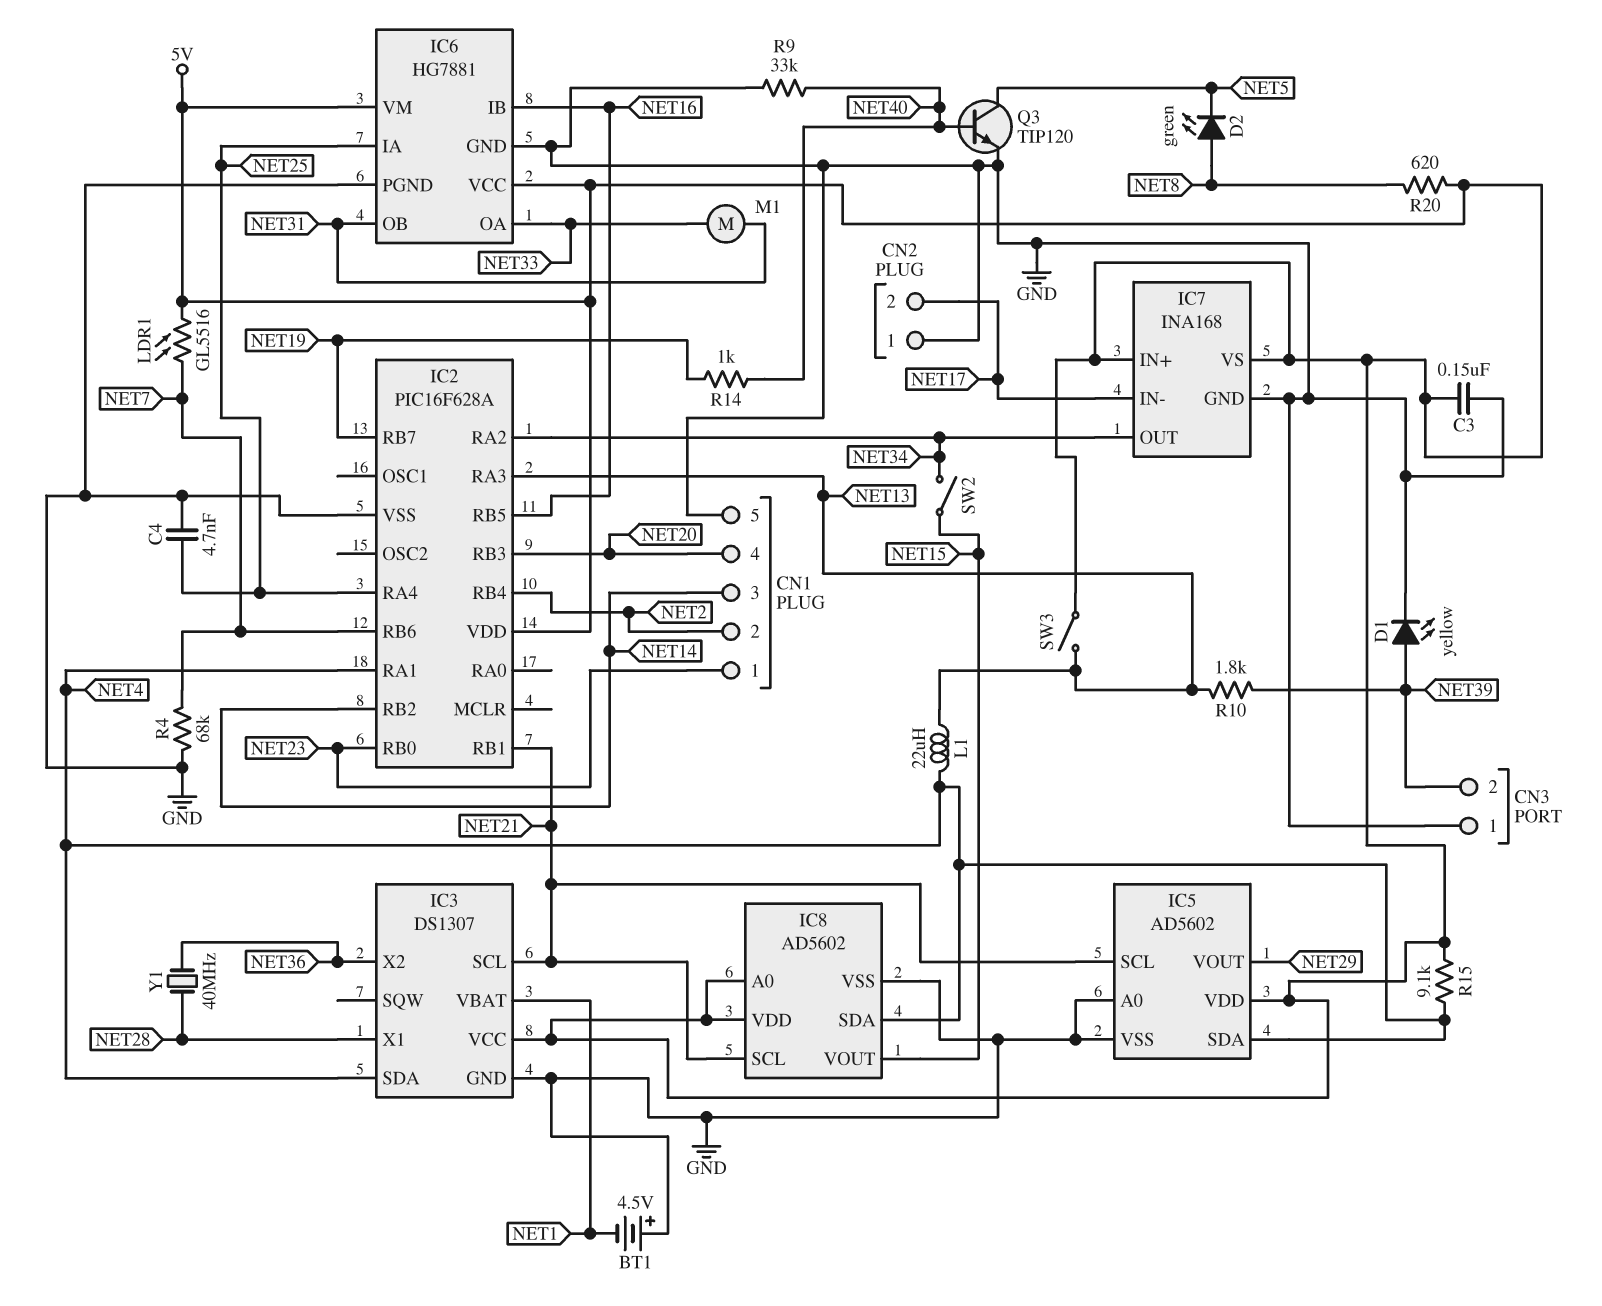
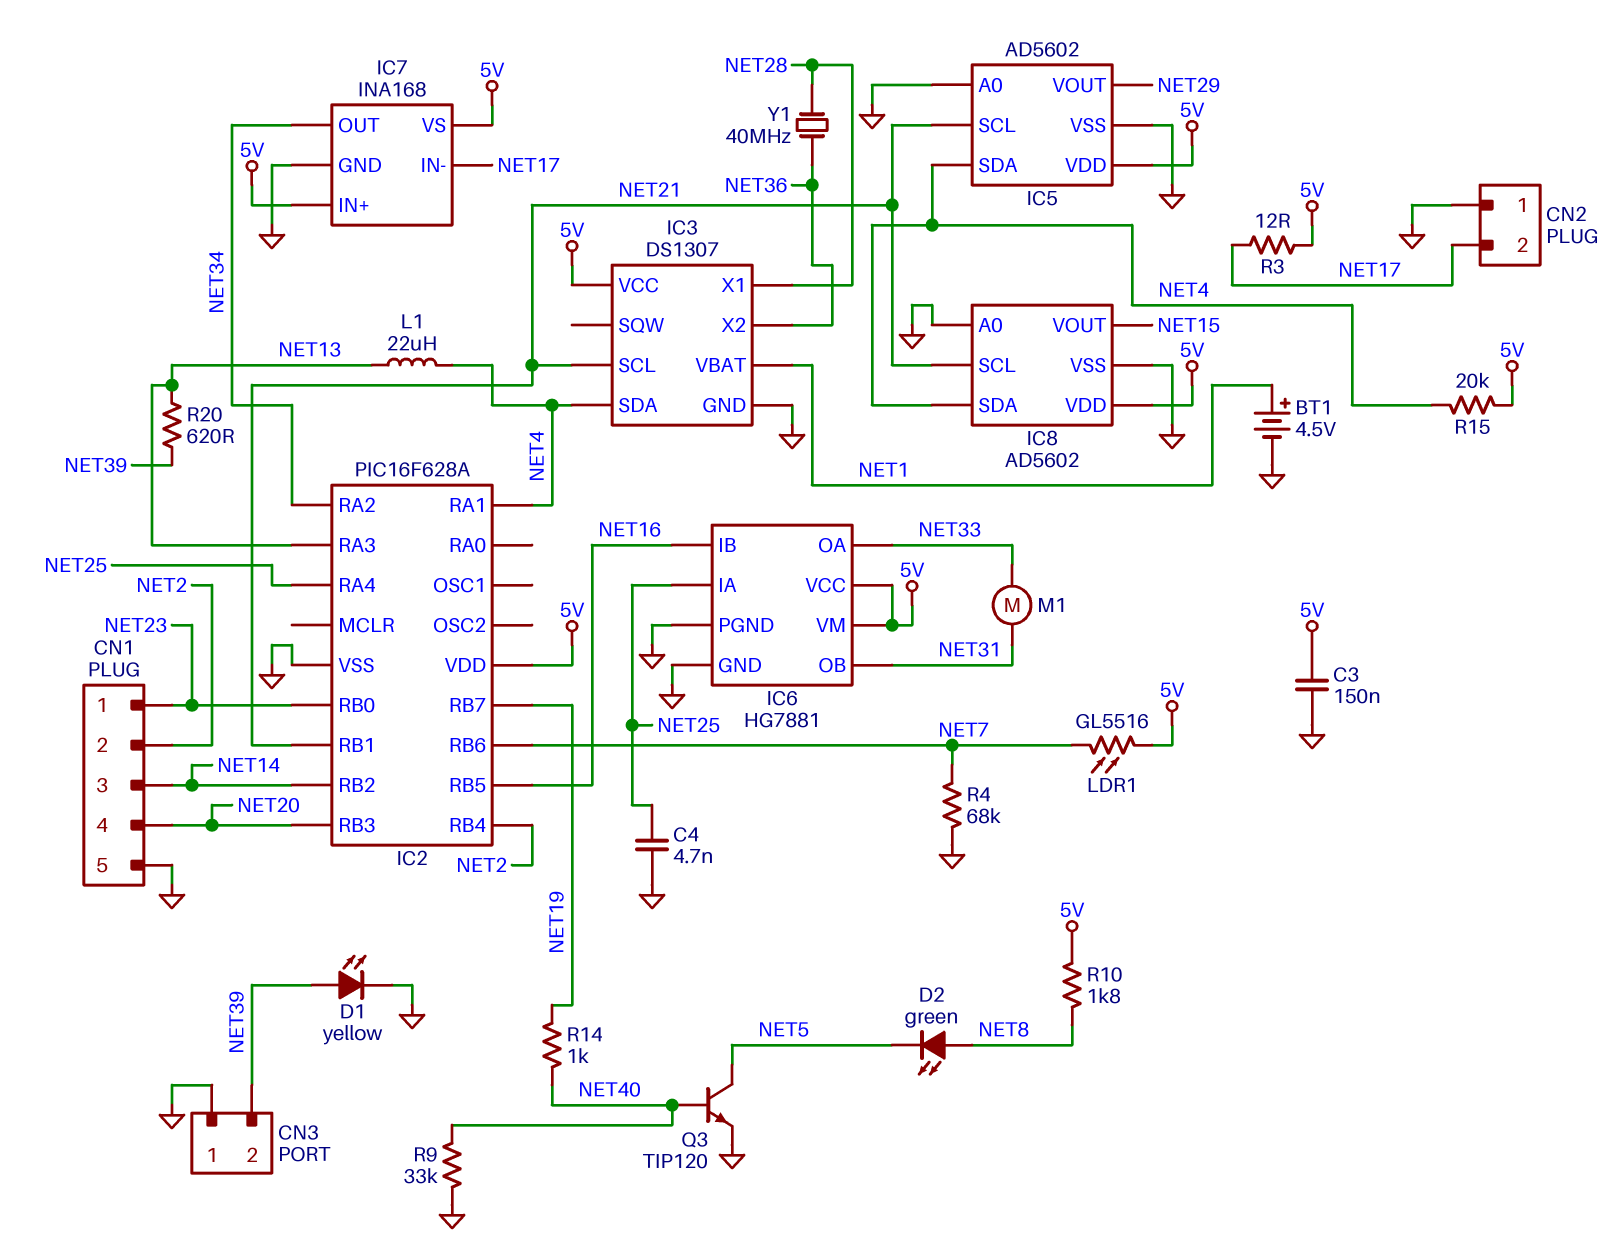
BT1: 4.5V (plus GND, minus NET1) -> 4.5V (plus NET1, minus GND)
IC8 pin A0: 5V -> GND
R3: none -> 12 (5V, NET17)
R10: 1.8k (NET13, NET39) -> 1.8k (5V, NET8)
R15: 9.1k (5V, NET4) -> 20k (5V, NET4)
R20: 620 (5V, NET8) -> 620 (NET13, NET39)
SW2: switch (NET15, NET34) -> none
SW3: switch (5V, NET13) -> none

